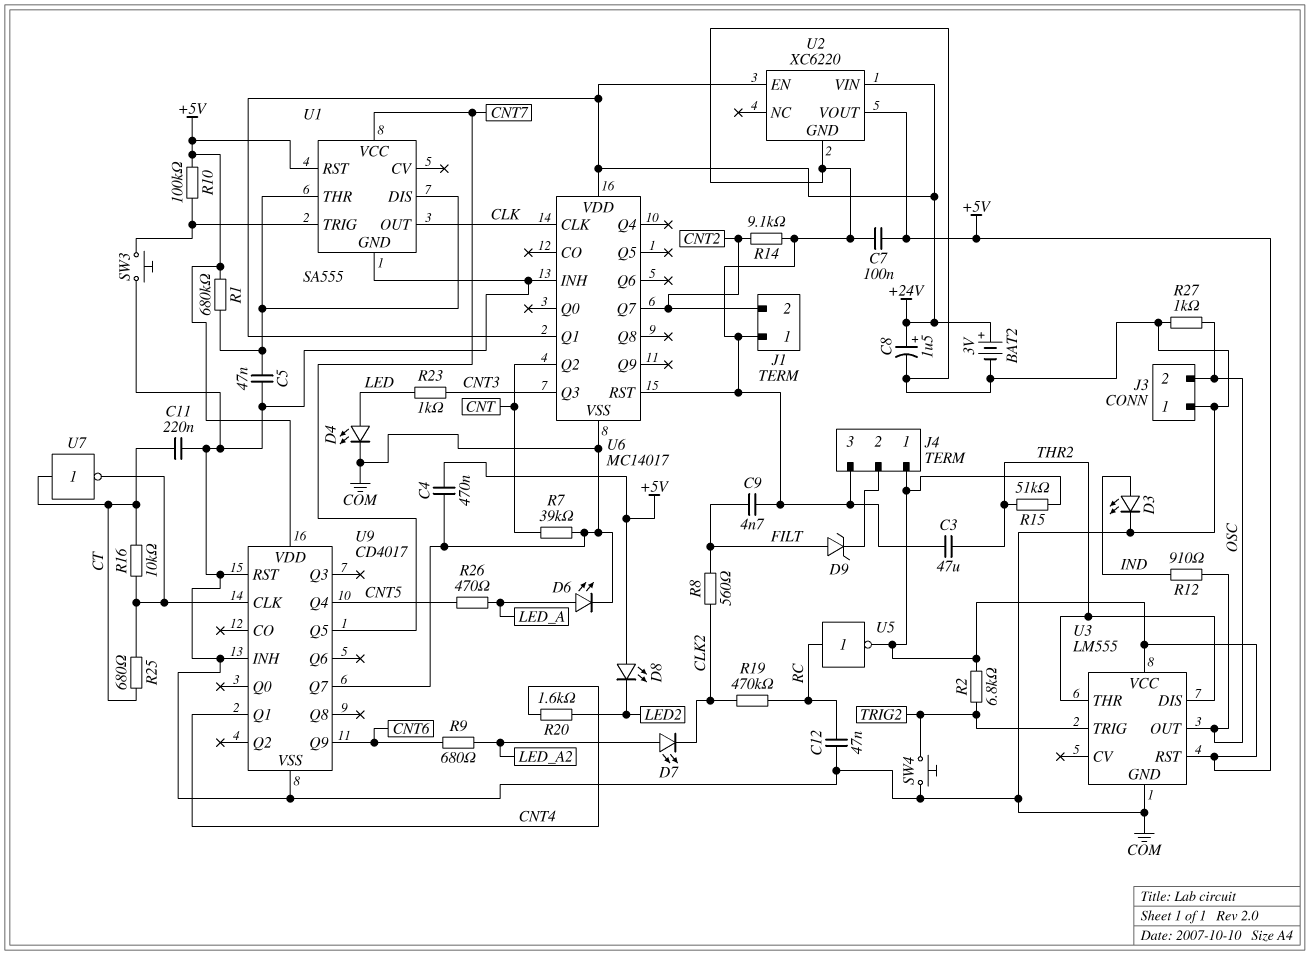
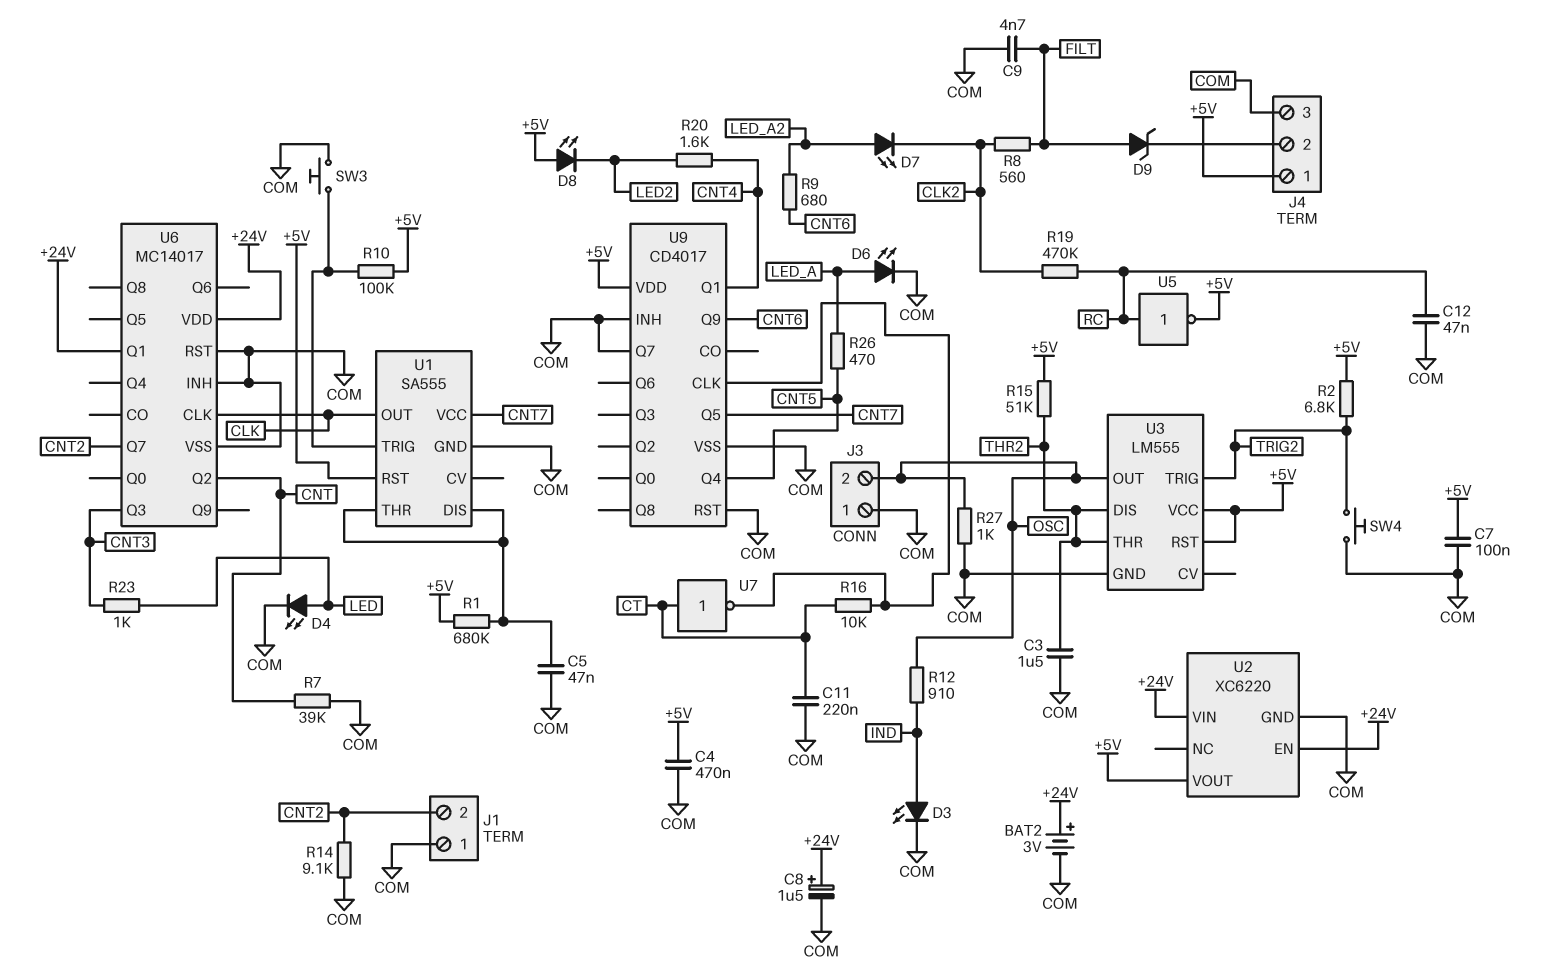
C3: 47uF (COM, THR2) -> 1.5uF (COM, THR2)
R25: 680 (CT, U9/CLK) -> none

